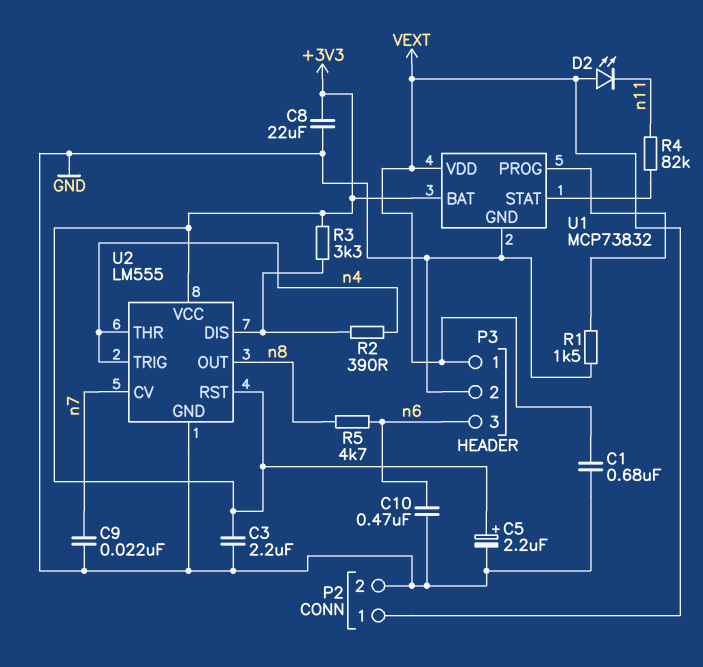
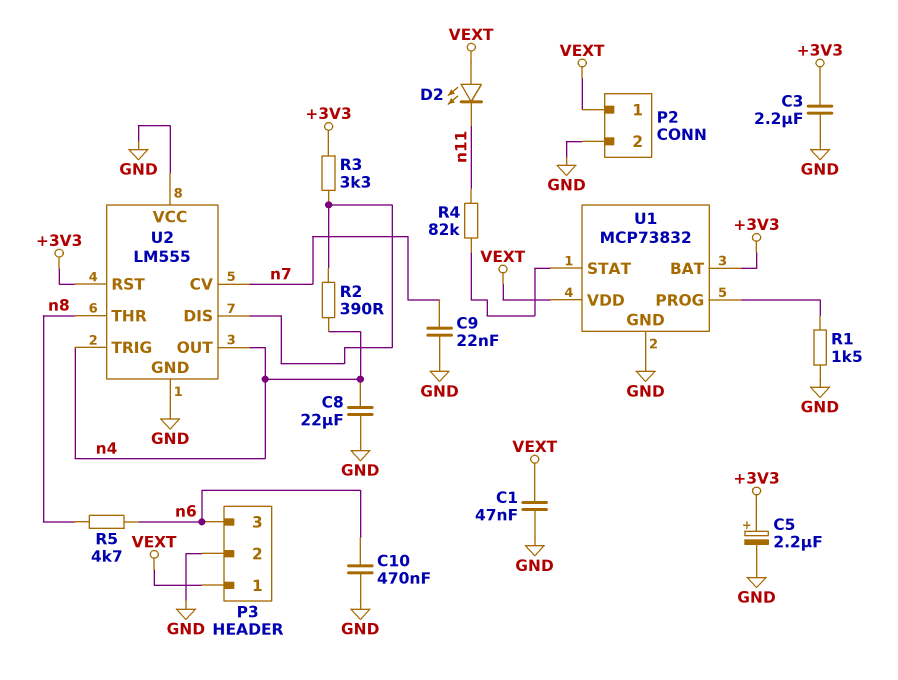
C1: 680nF (GND, VEXT) -> 47nF (GND, VEXT)
C8: 22uF (+3V3, GND) -> 22uF (GND, n4)
U2 pin OUT: n8 -> n4
U2 pin THR: n4 -> n8
U2 pin VCC: +3V3 -> GND

